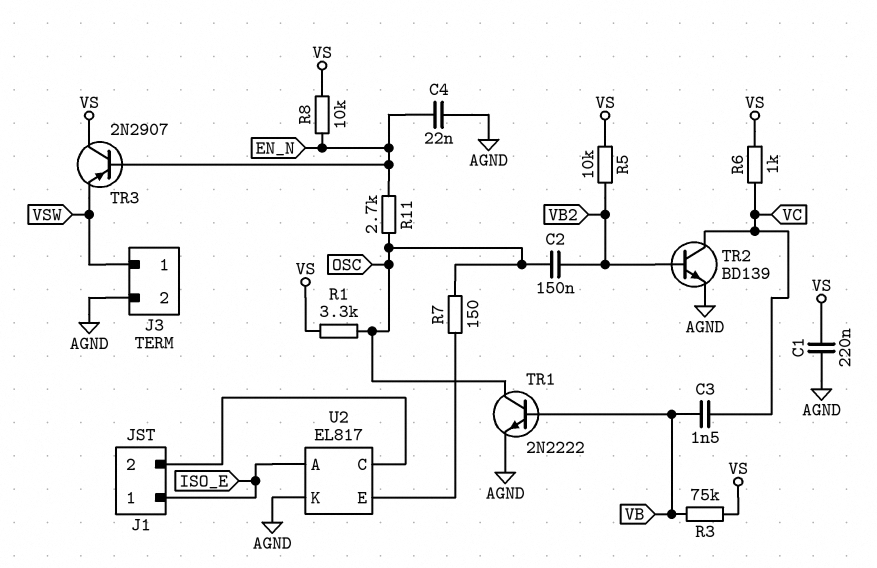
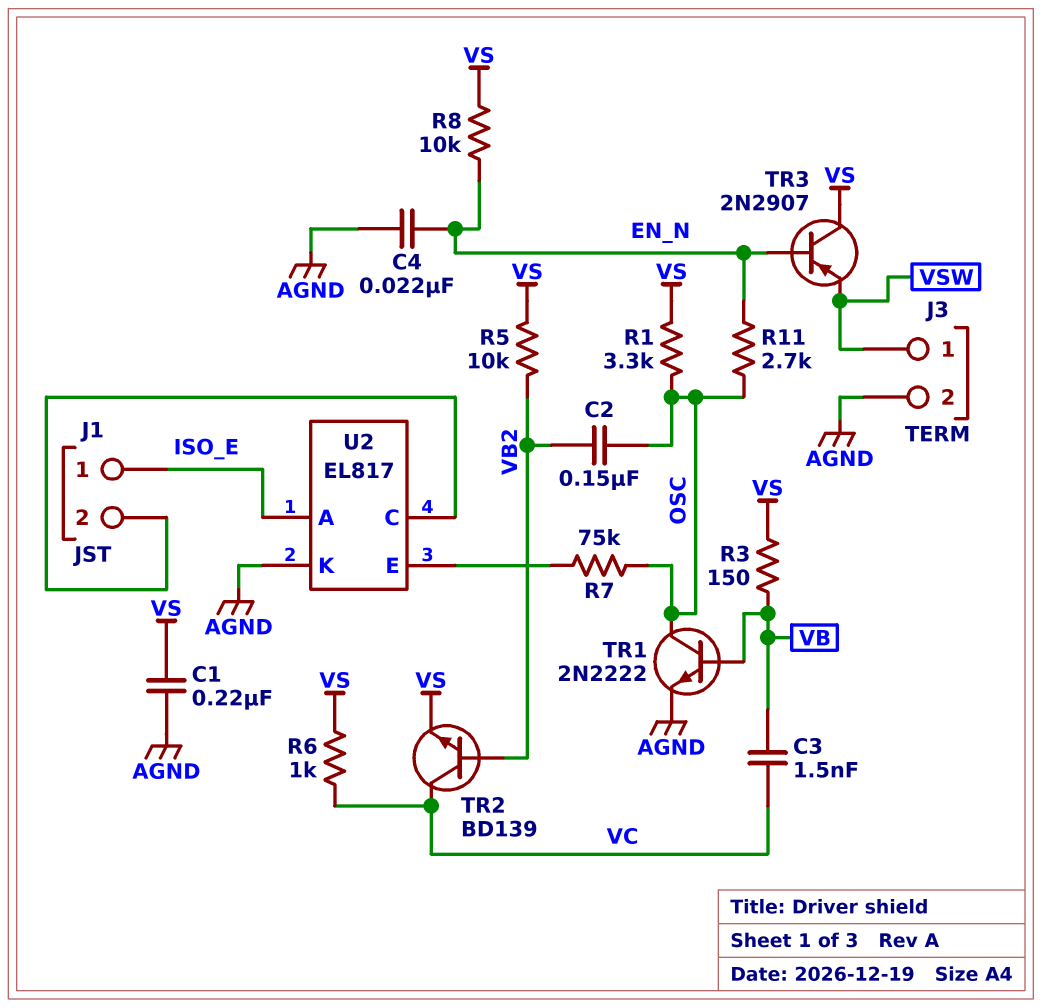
R3: 75k (VB, VS) -> 150 (VB, VS)
R7: 150 (OSC, U2/E) -> 75k (OSC, U2/E)
TR2: NPN BD139 (B VB2, C VC, E AGND) -> NPN BD139 (B VB2, C VC, E VS)

